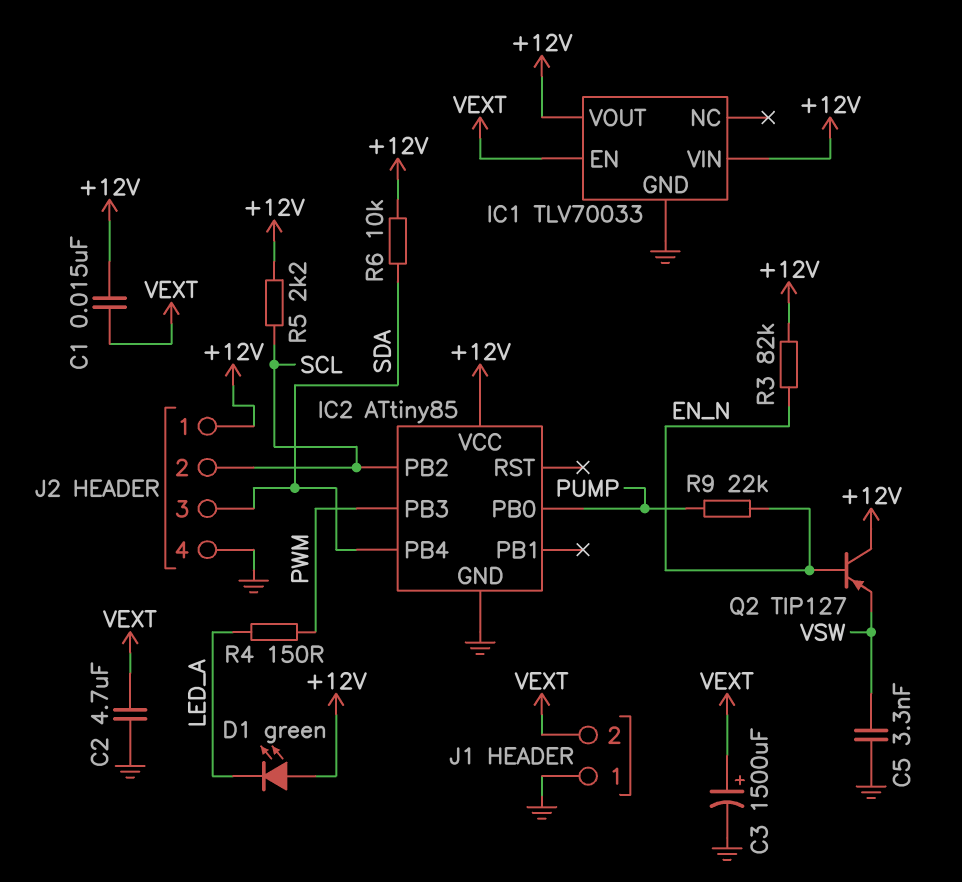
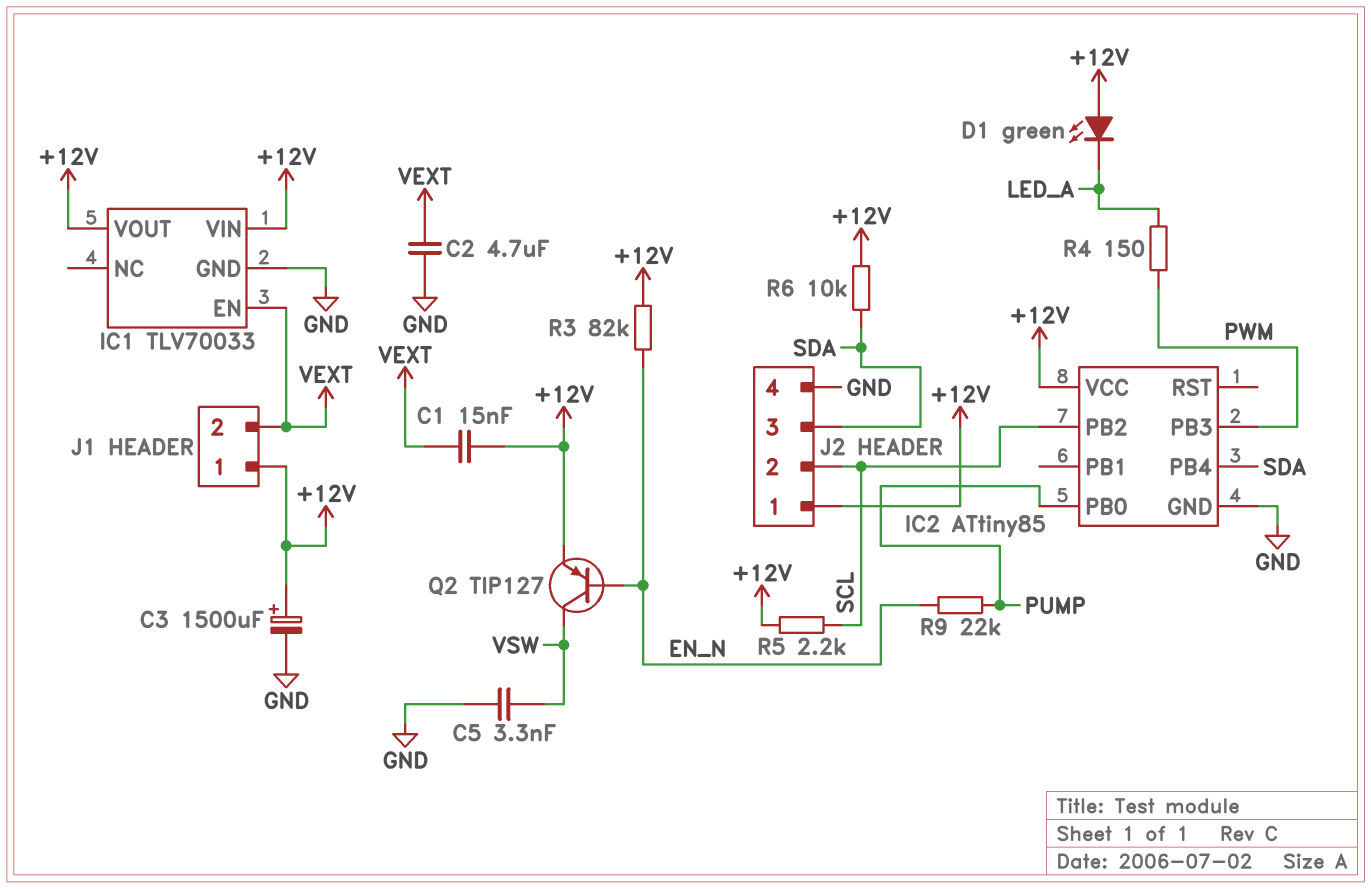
C3: 1500uF (plus VEXT, minus GND) -> 1500uF (plus +12V, minus GND)
J1 pin 1: GND -> +12V
Q2: PNP TIP127 (B EN_N, C +12V, E VSW) -> PNP TIP127 (B EN_N, C VSW, E +12V)

